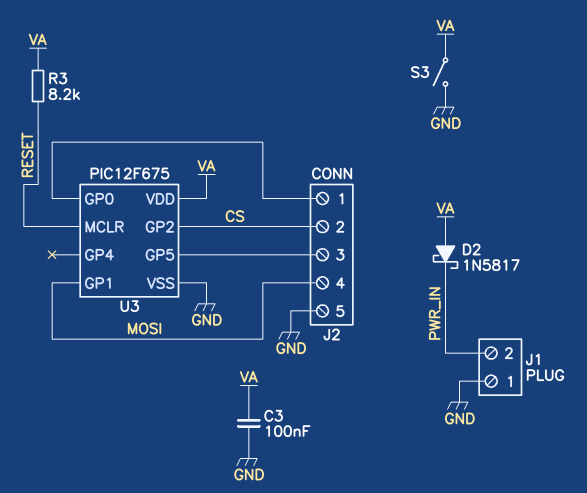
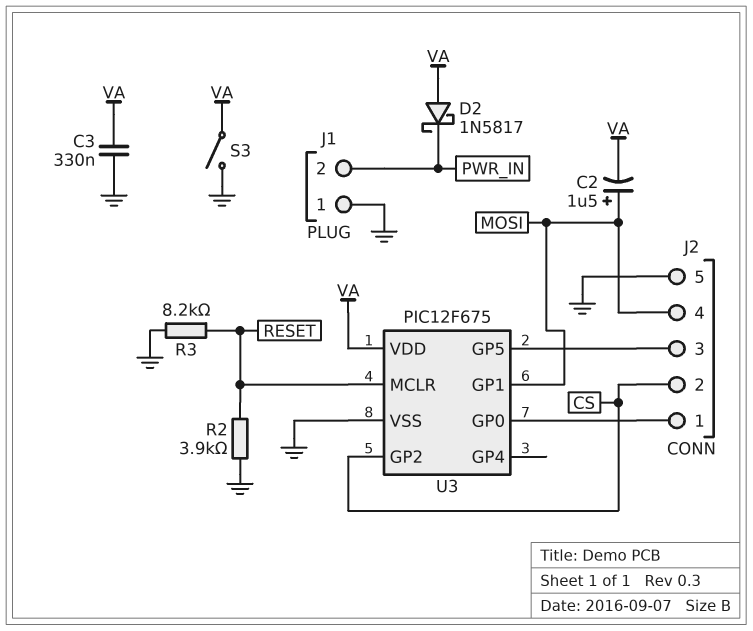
C2: none -> 1.5uF (plus MOSI, minus VA)
C3: 100nF (GND, VA) -> 330nF (GND, VA)
R2: none -> 3.9k (GND, RESET)
R3: 8.2k (RESET, VA) -> 8.2k (GND, RESET)

